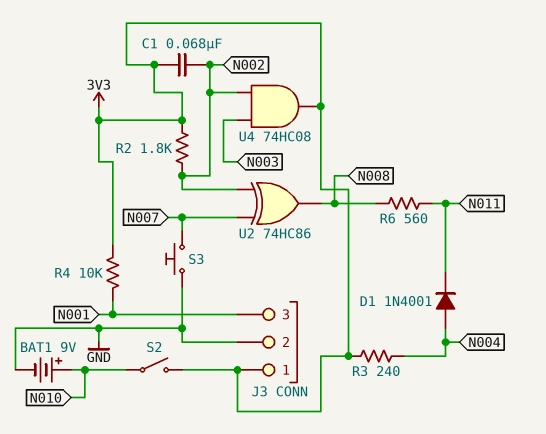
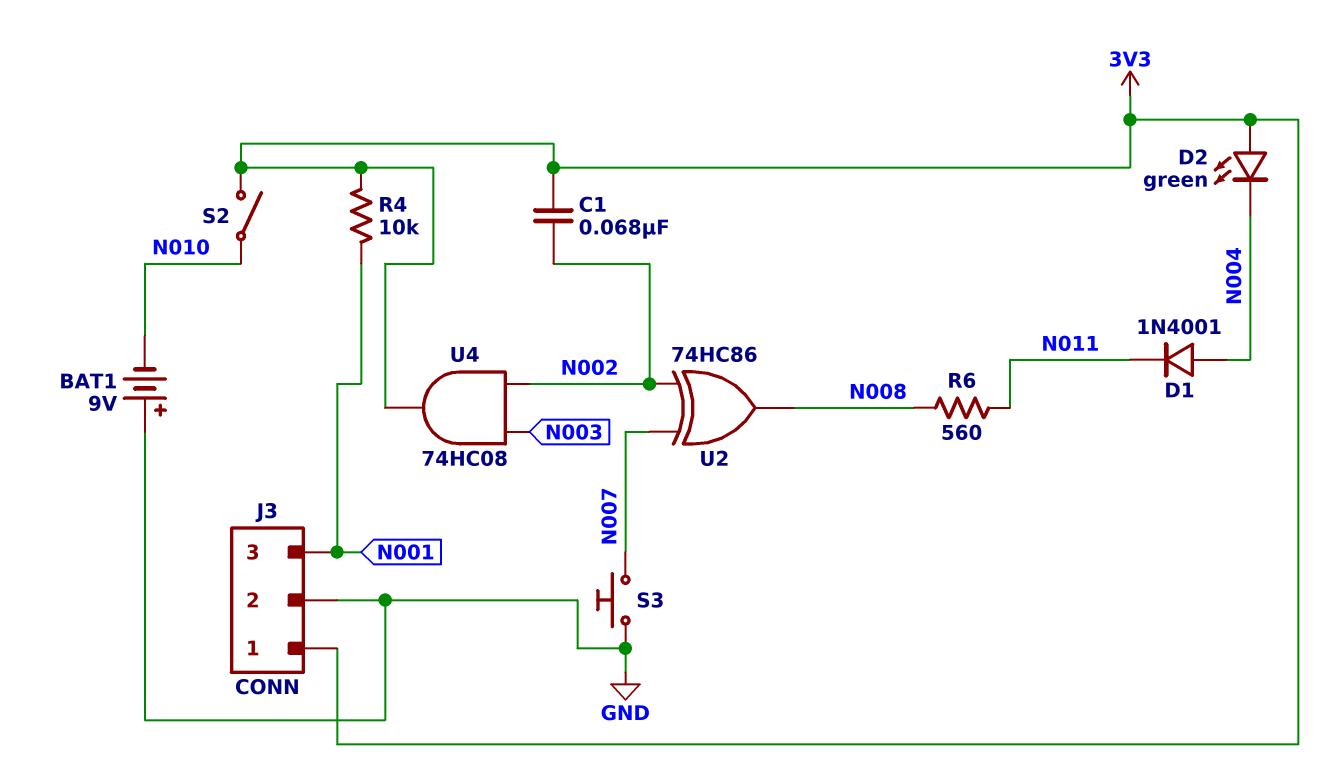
BAT1: 9V (plus N010, minus GND) -> 9V (plus GND, minus N010)
D2: none -> LED green (A 3V3, K N004)
R2: 1.8k (3V3, N002) -> none
R3: 240 (3V3, N004) -> none

